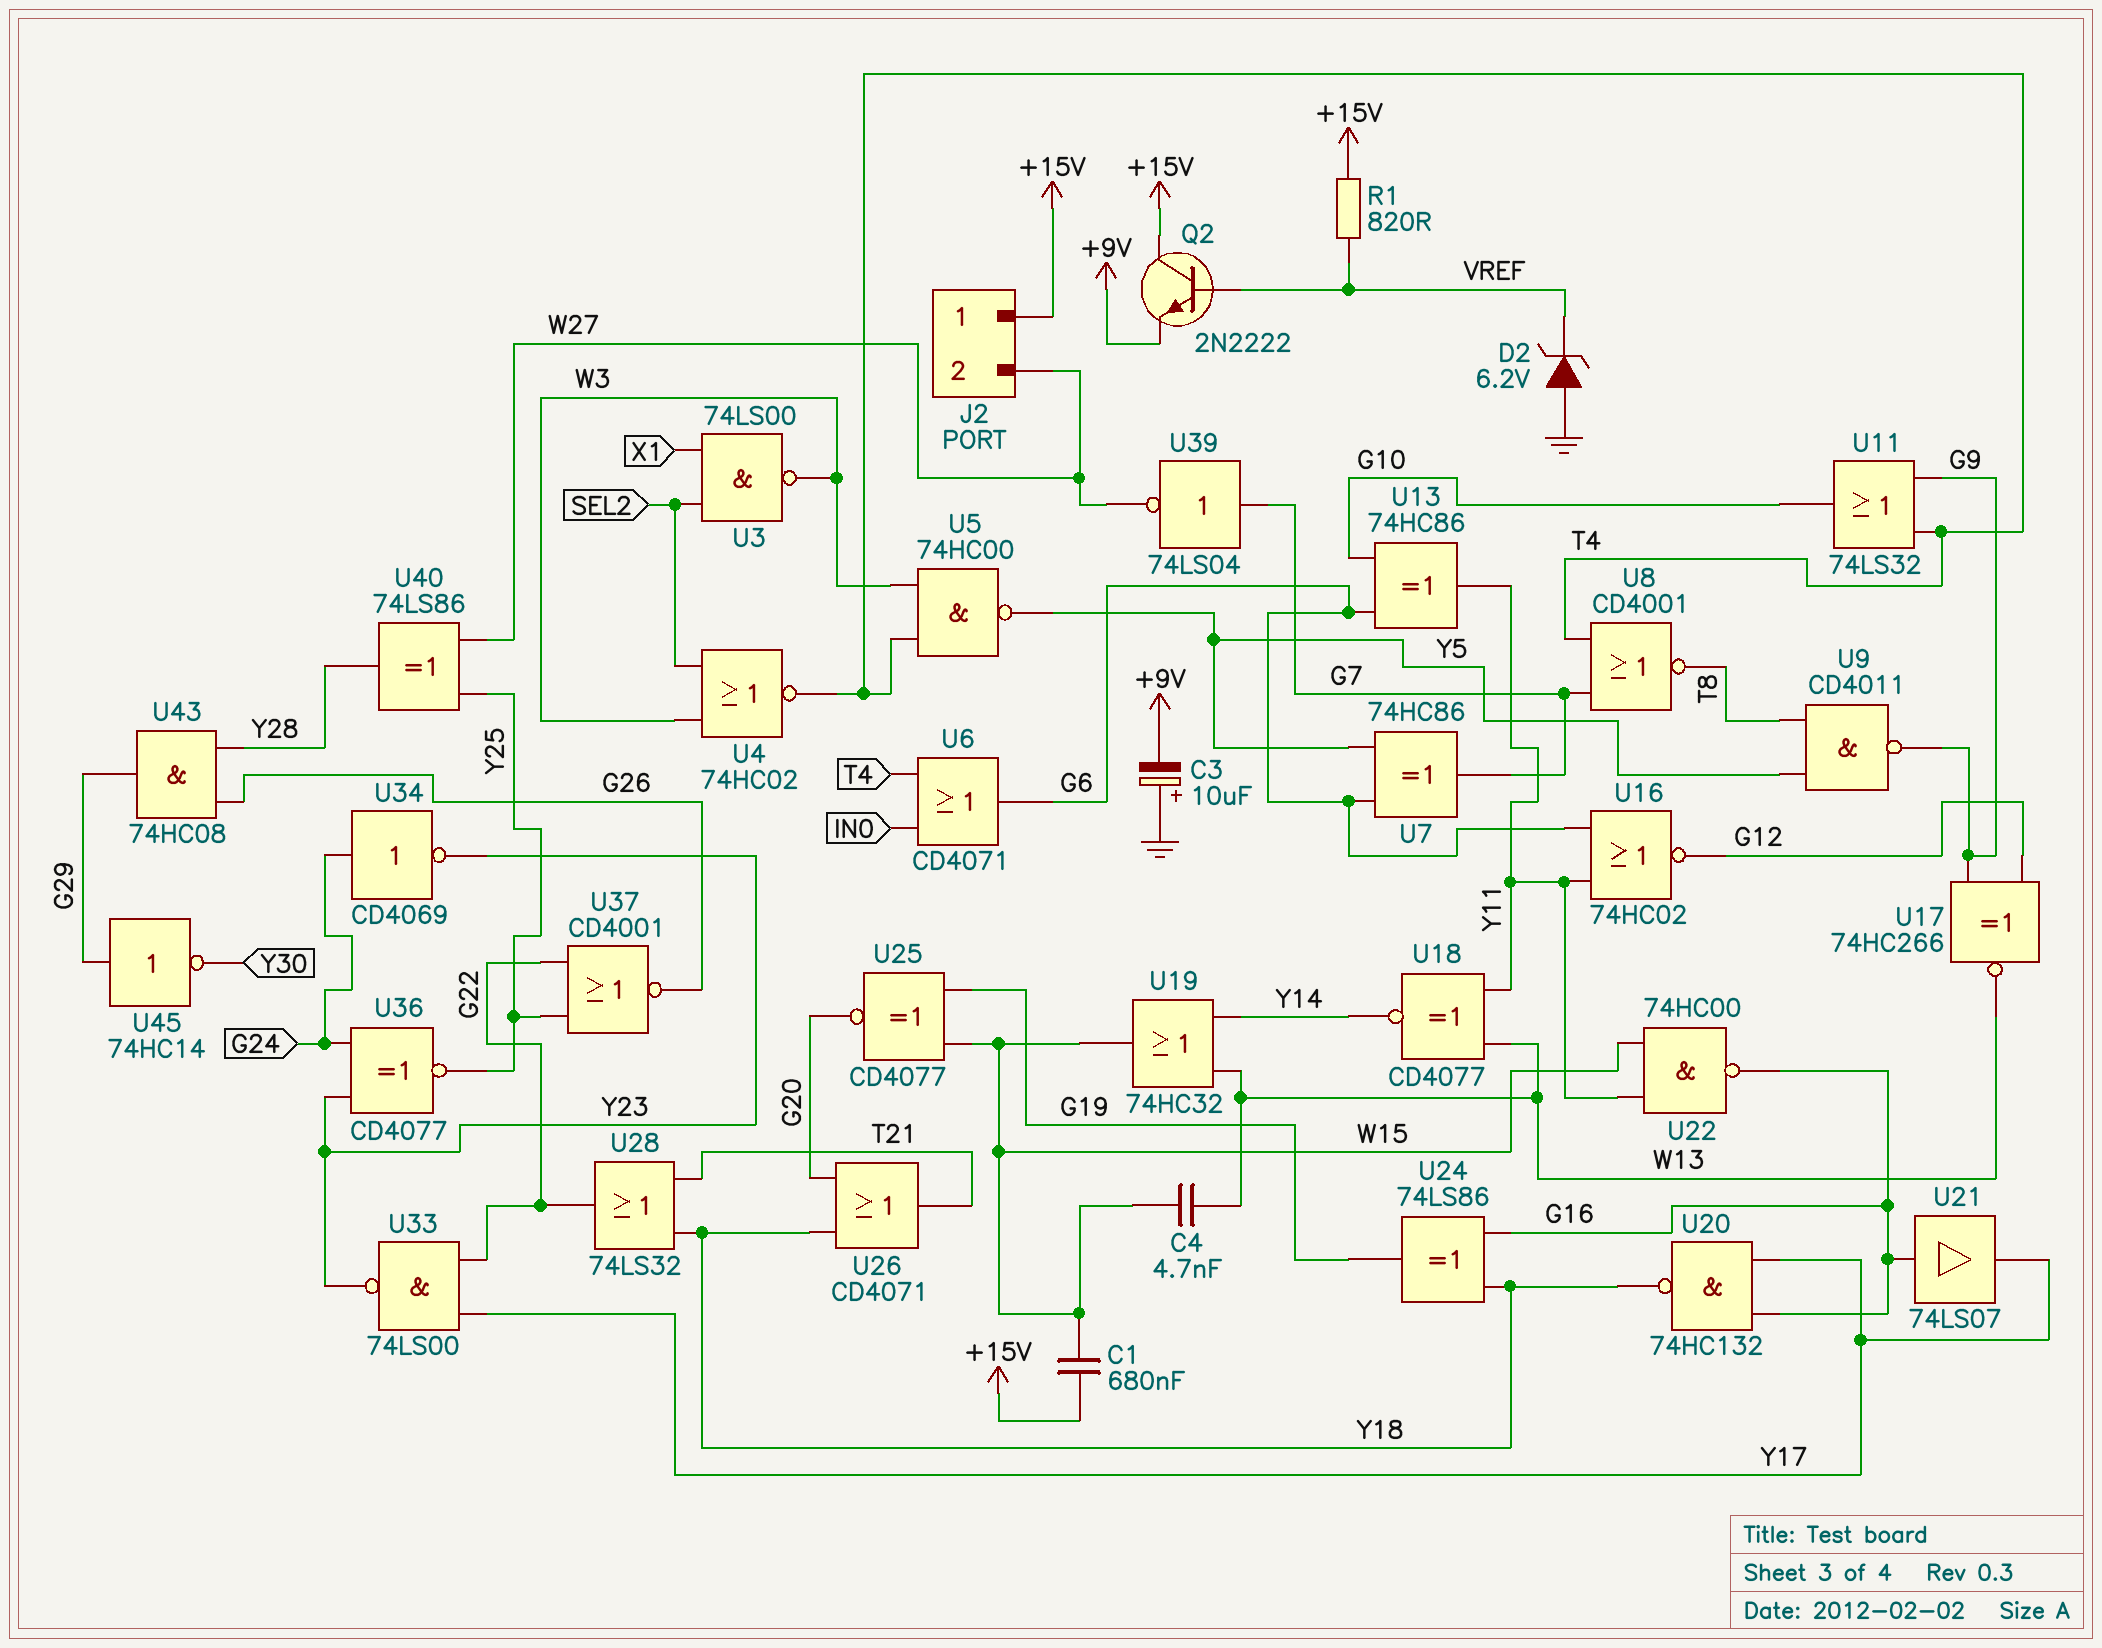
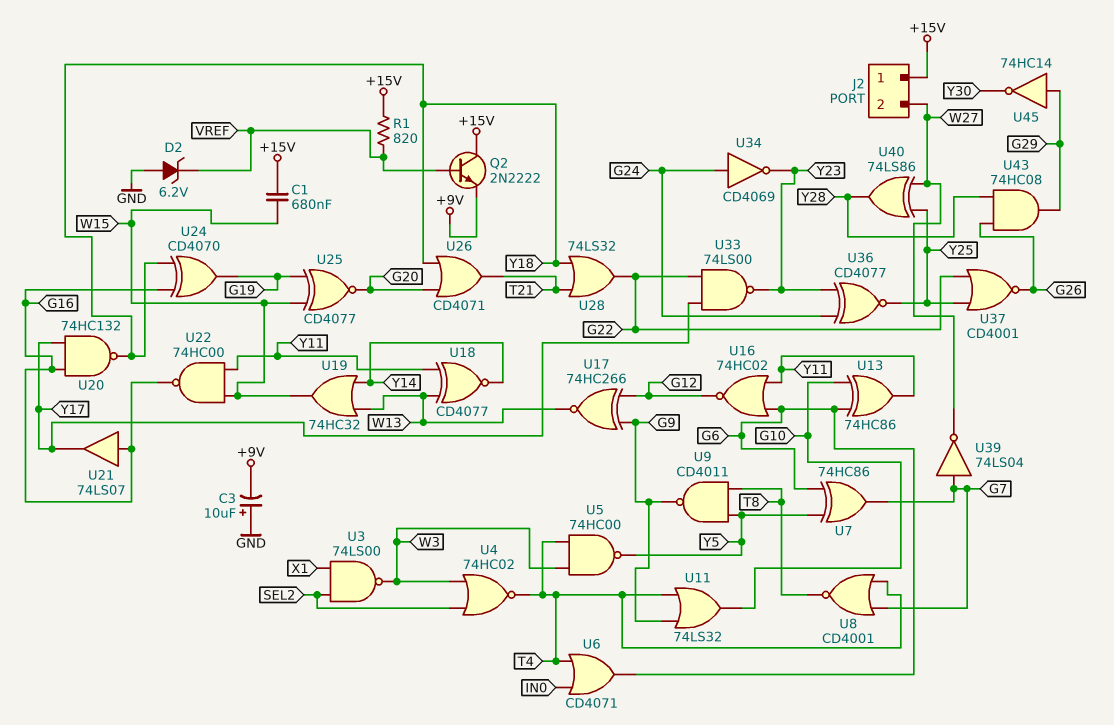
C4: 4.7nF (W13, W15) -> none
U24: XOR 74LS86 (in G16, in Y18, out G19) -> XOR CD4070 (in G16, in Y18, out G19)

